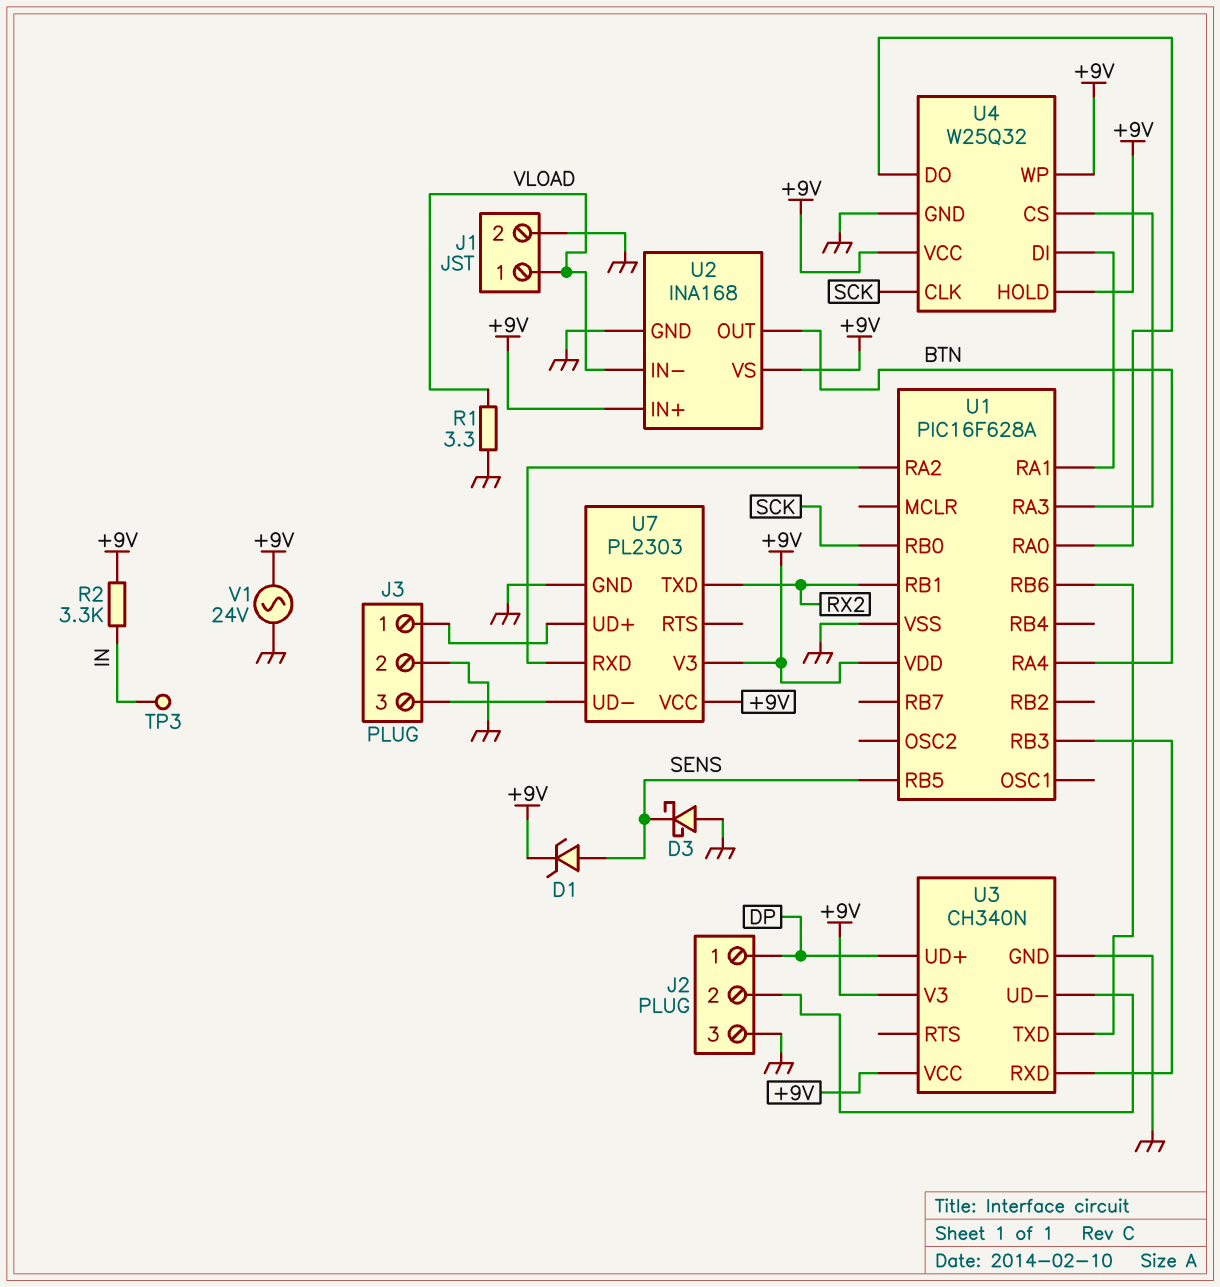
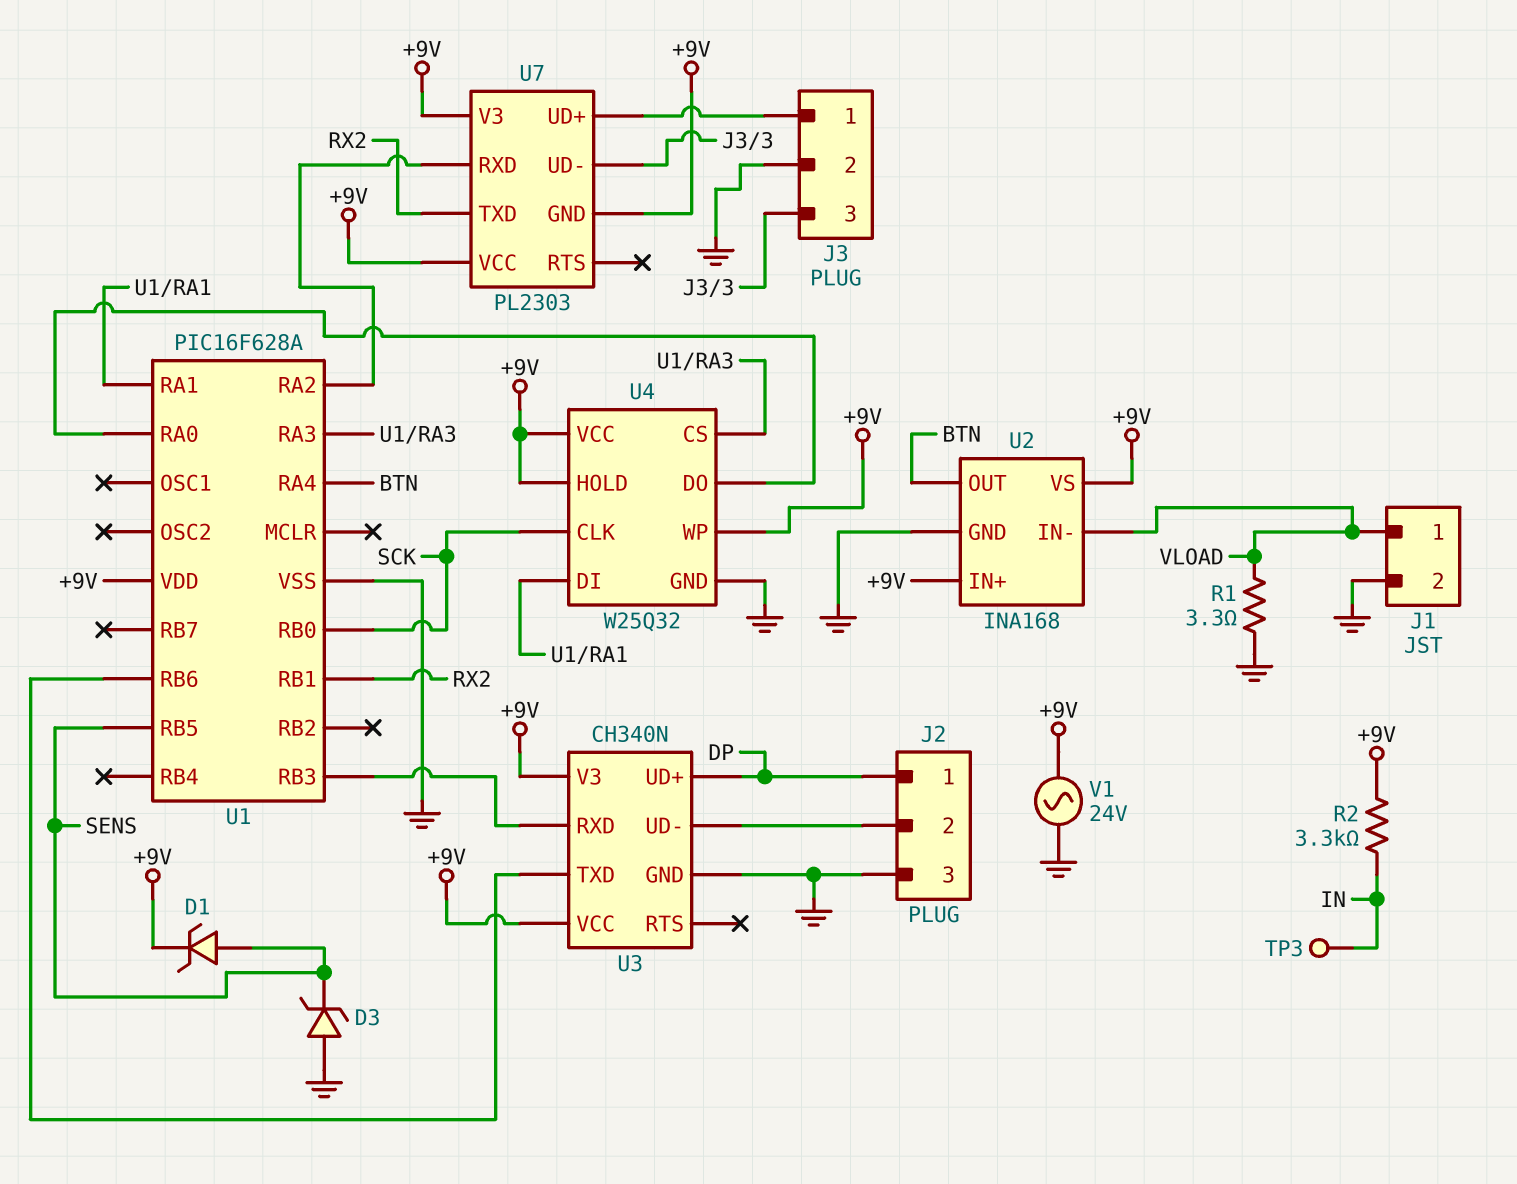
D3: schottky (A GND, K SENS) -> zener (A GND, K SENS)
U7 pin GND: GND -> +9V

